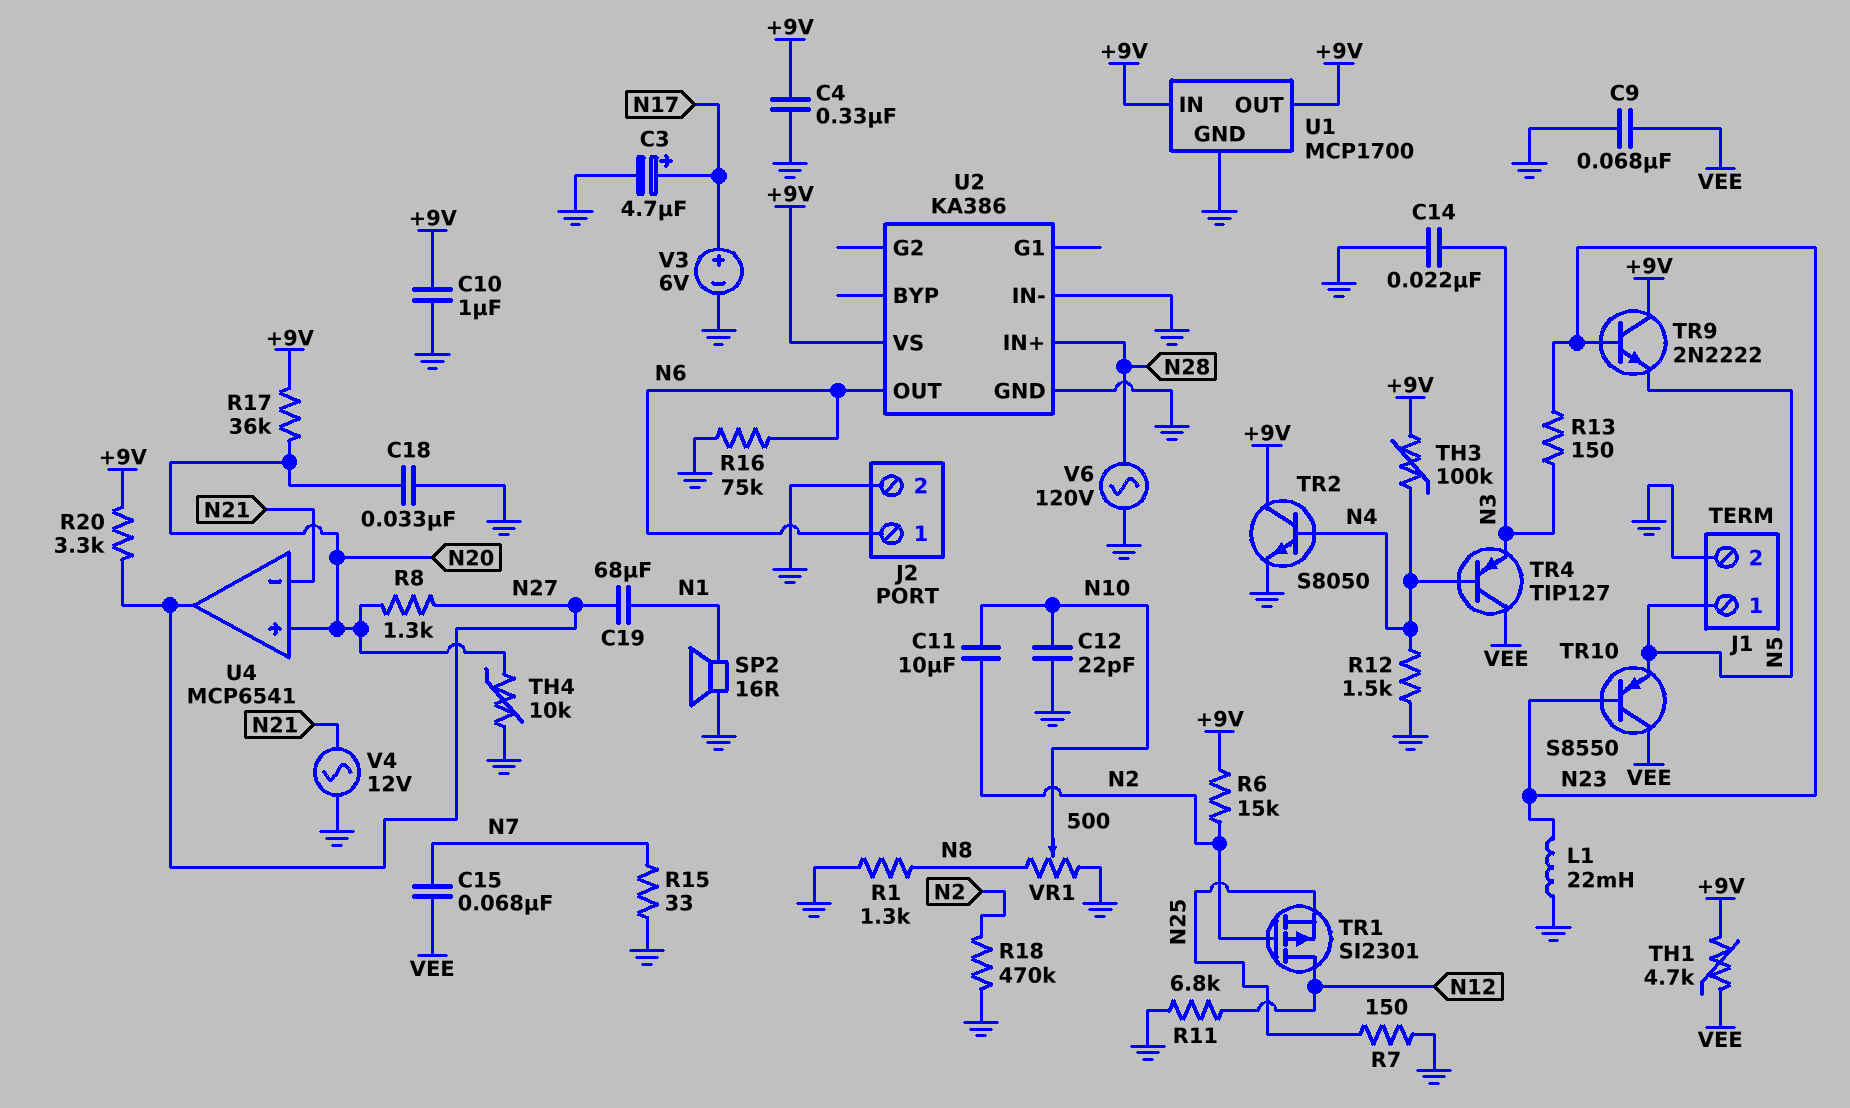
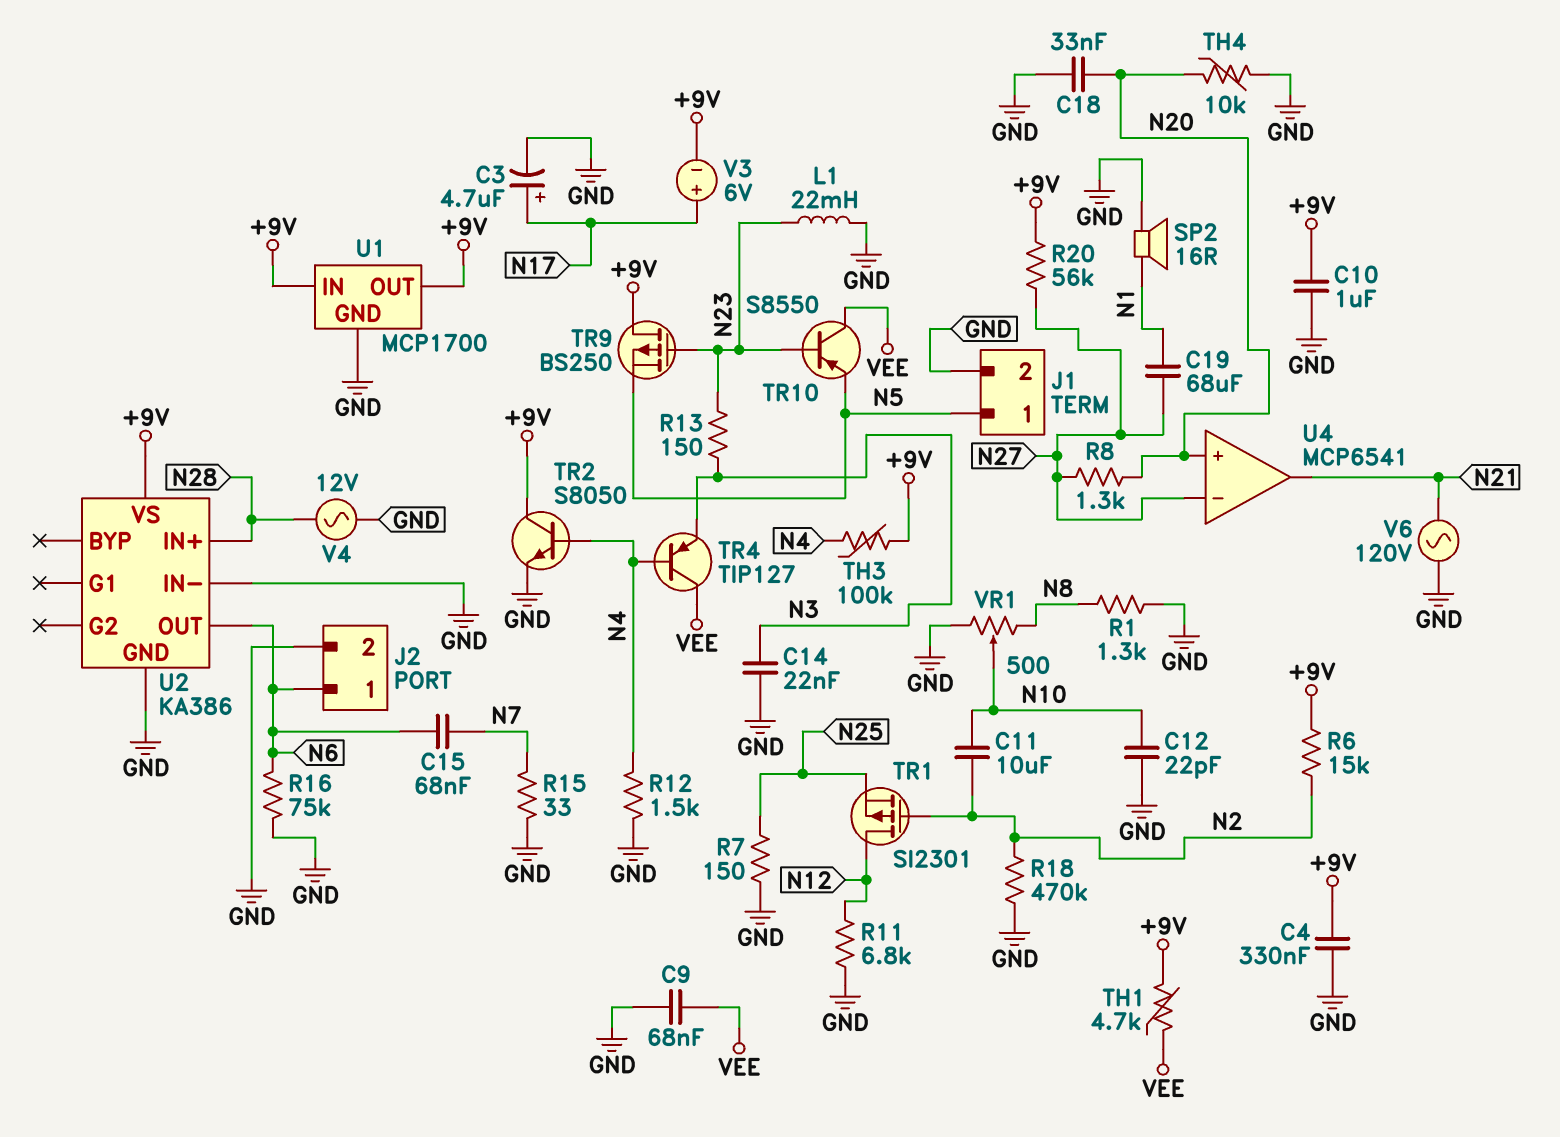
C15: 68nF (N7, VEE) -> 68nF (N6, N7)
R17: 36k (+9V, N20) -> none
R20: 3.3k (+9V, N27) -> 56k (+9V, N27)
TR9: NPN 2N2222 (B N23, C +9V, E N5) -> PMOS BS250 (G N23, D +9V, S N5)
U4 pin in-: N21 -> N27
U4 pin out: N27 -> N21
V3: 6V (plus N17, minus GND) -> 6V (plus N17, minus +9V)
V4: AC 12V (GND, N21) -> AC 12V (GND, N28)
V6: AC 120V (GND, N28) -> AC 120V (GND, N21)

